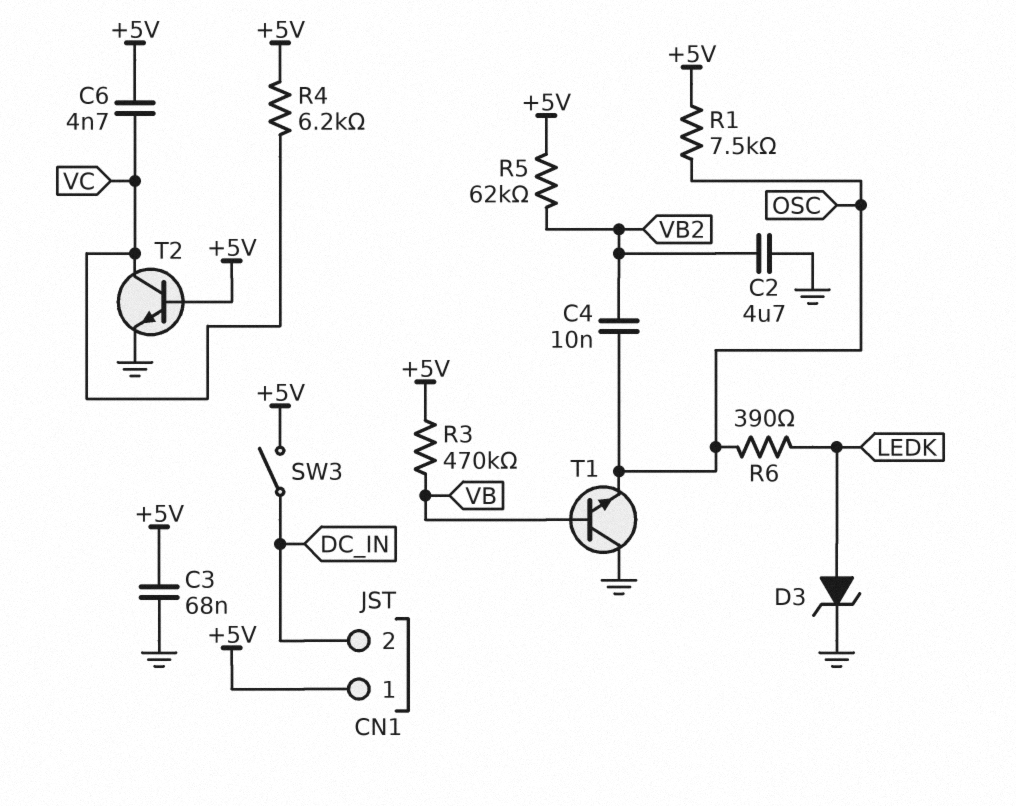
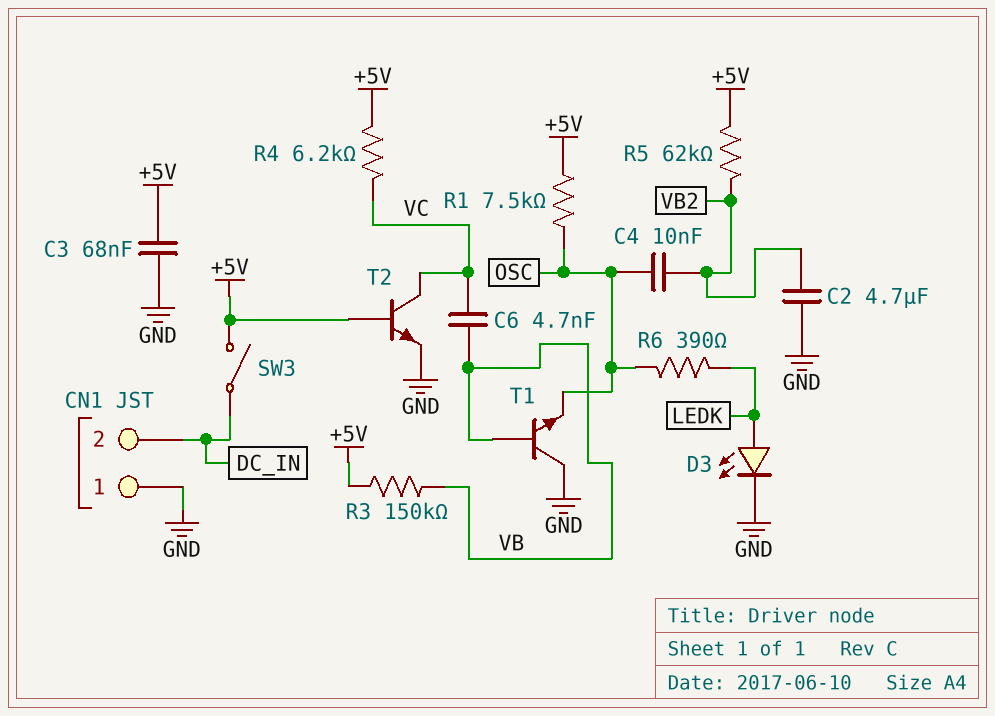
C6: 4.7nF (+5V, VC) -> 4.7nF (VB, VC)
CN1 pin 1: +5V -> GND
D3: zener (A LEDK, K GND) -> LED (A LEDK, K GND)
R3: 470k (+5V, VB) -> 150k (+5V, VB)

